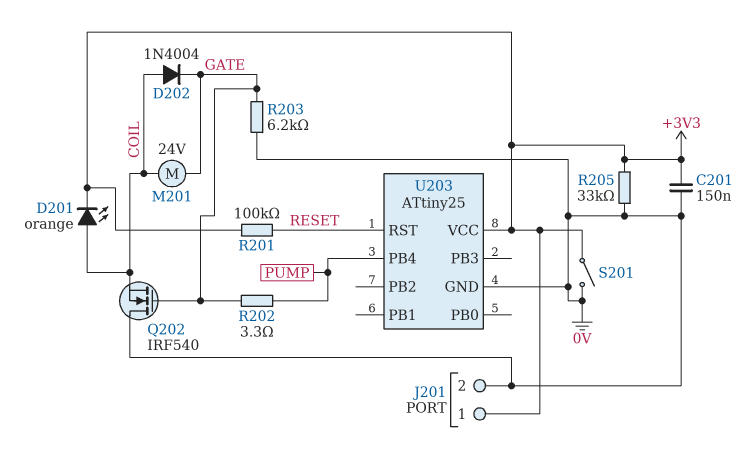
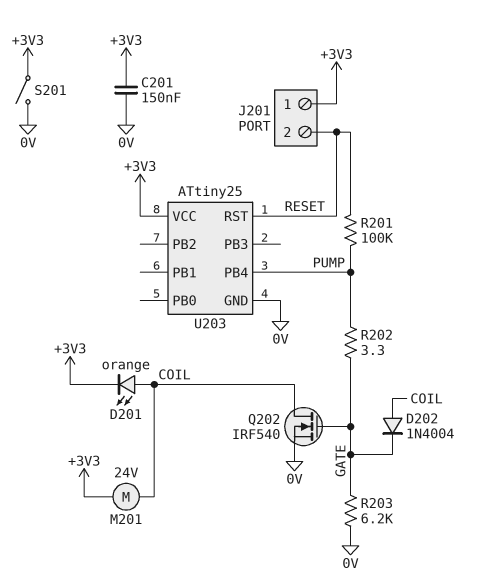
J201 pin 2: 0V -> RESET
M201: motor 24V (COIL, GATE) -> motor 24V (+3V3, COIL)
Q202: NMOS IRF540 (G GATE, D 0V, S COIL) -> NMOS IRF540 (G GATE, D COIL, S 0V)
R201: 100k (+3V3, RESET) -> 100k (PUMP, RESET)
R205: 33k (+3V3, 0V) -> none

